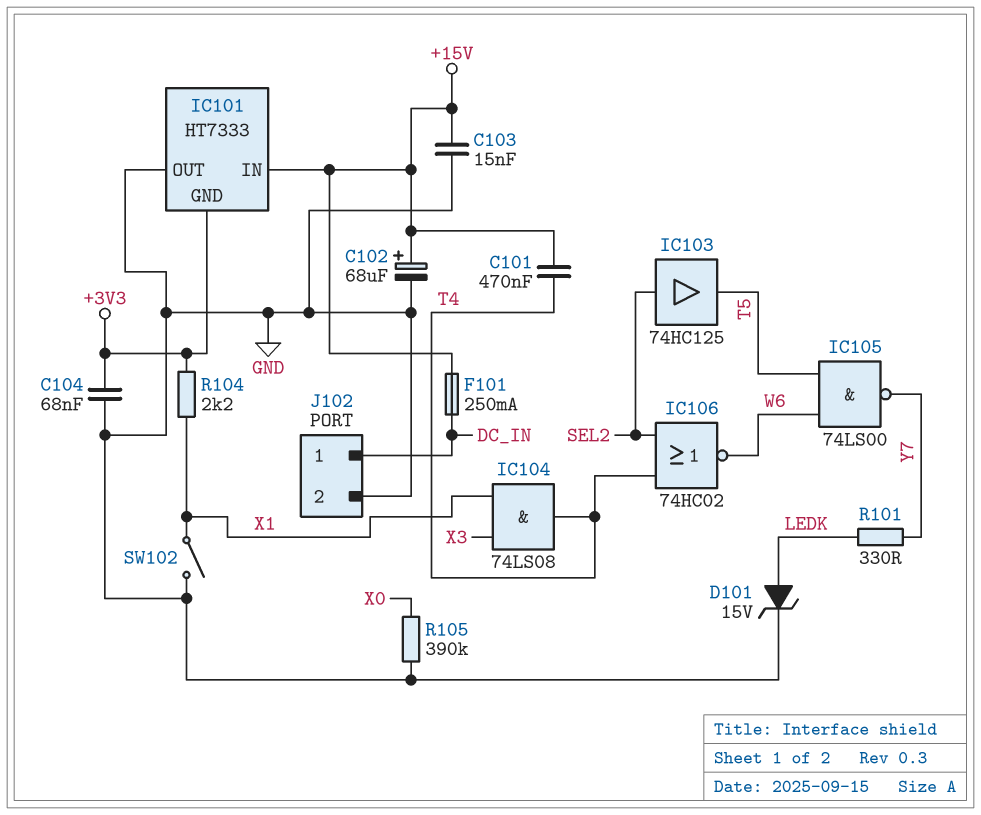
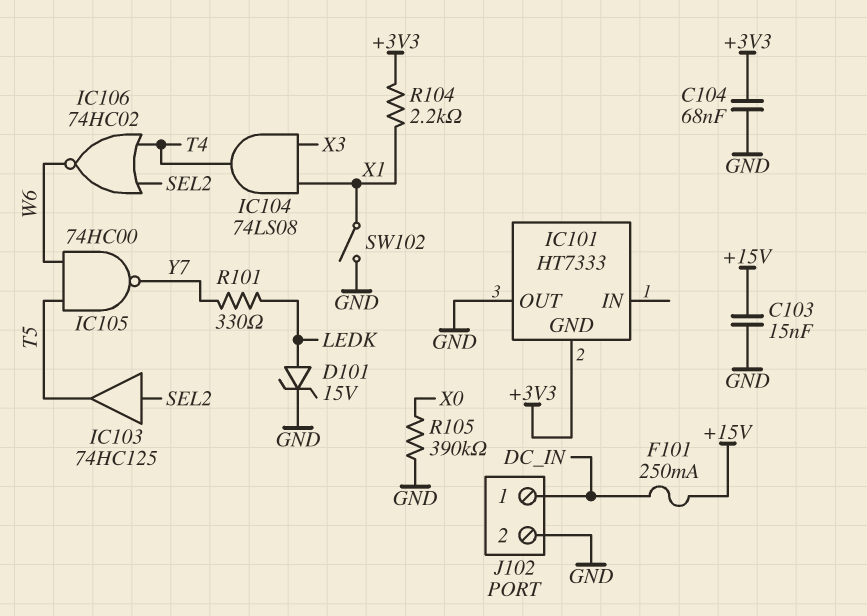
C101: 470nF (+15V, T4) -> none
C102: 68uF (plus +15V, minus GND) -> none
IC101 pin IN: +15V -> none
IC105: NAND 74LS00 (in T5, in W6, out Y7) -> NAND 74HC00 (in T5, in W6, out Y7)

